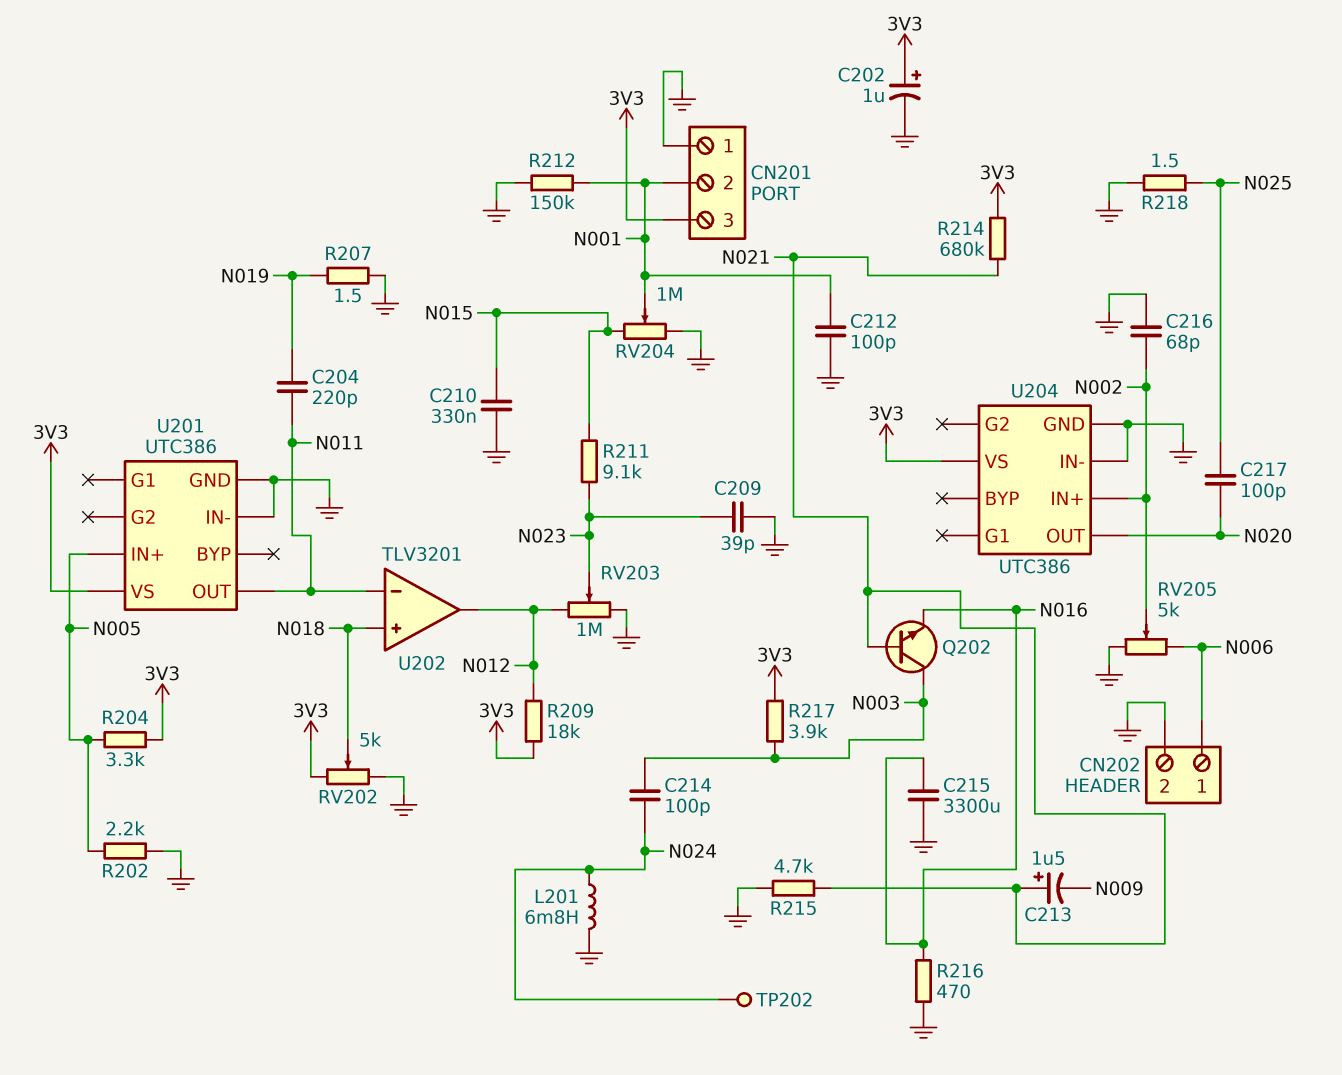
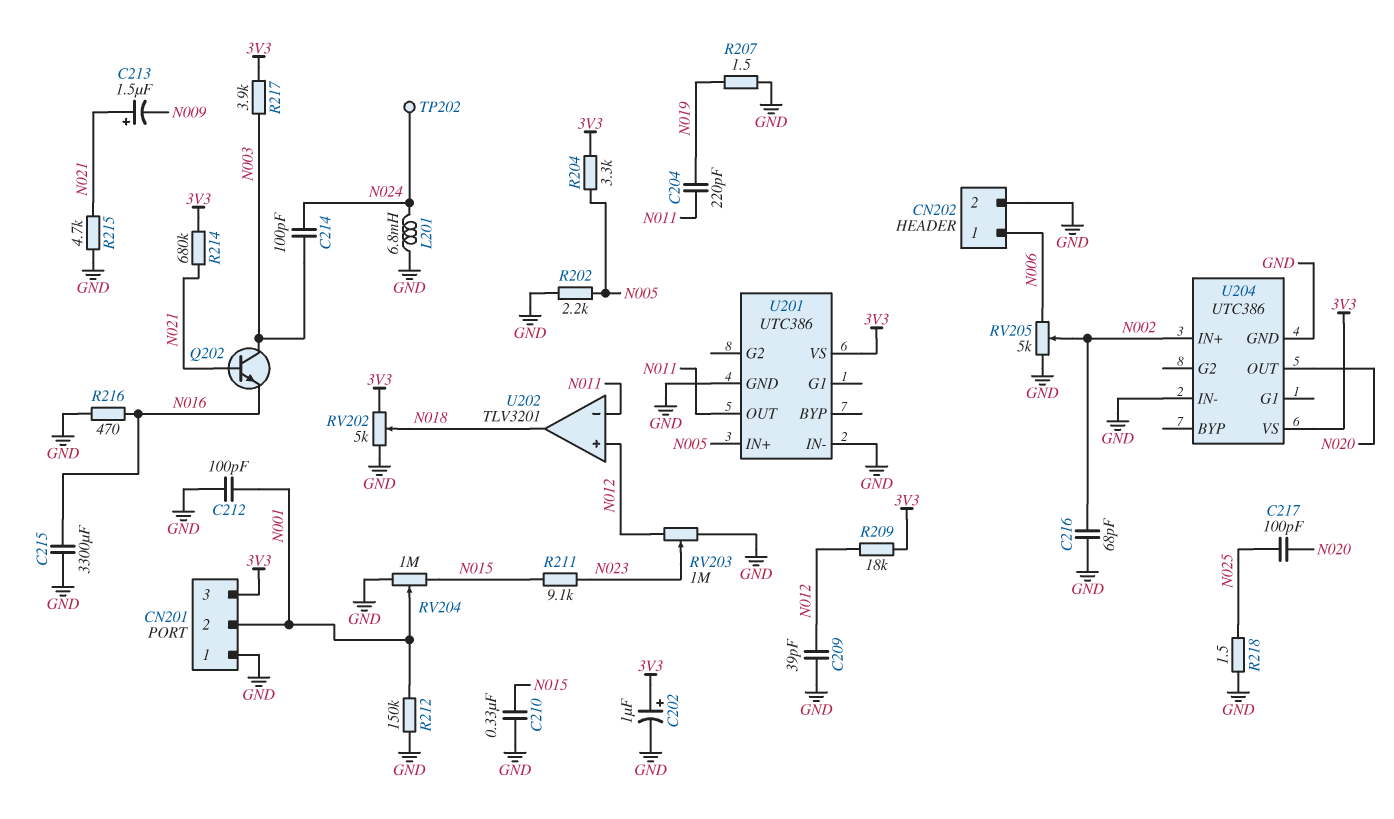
C209: 39pF (GND, N023) -> 39pF (GND, N012)
U202 pin in+: N018 -> N012
U202 pin out: N012 -> N018

